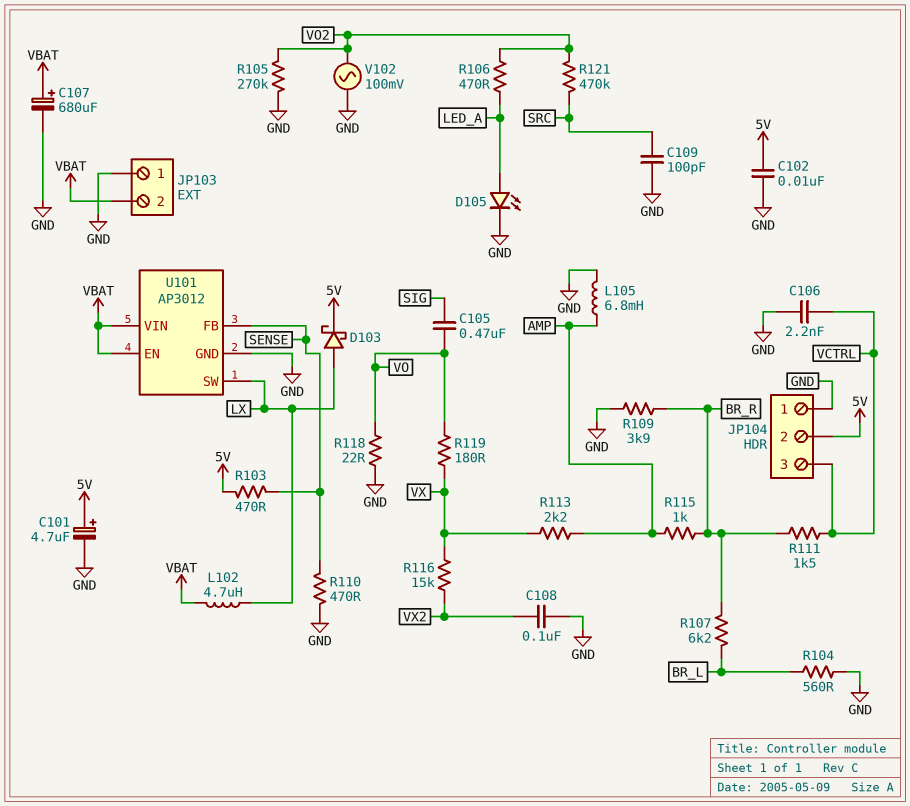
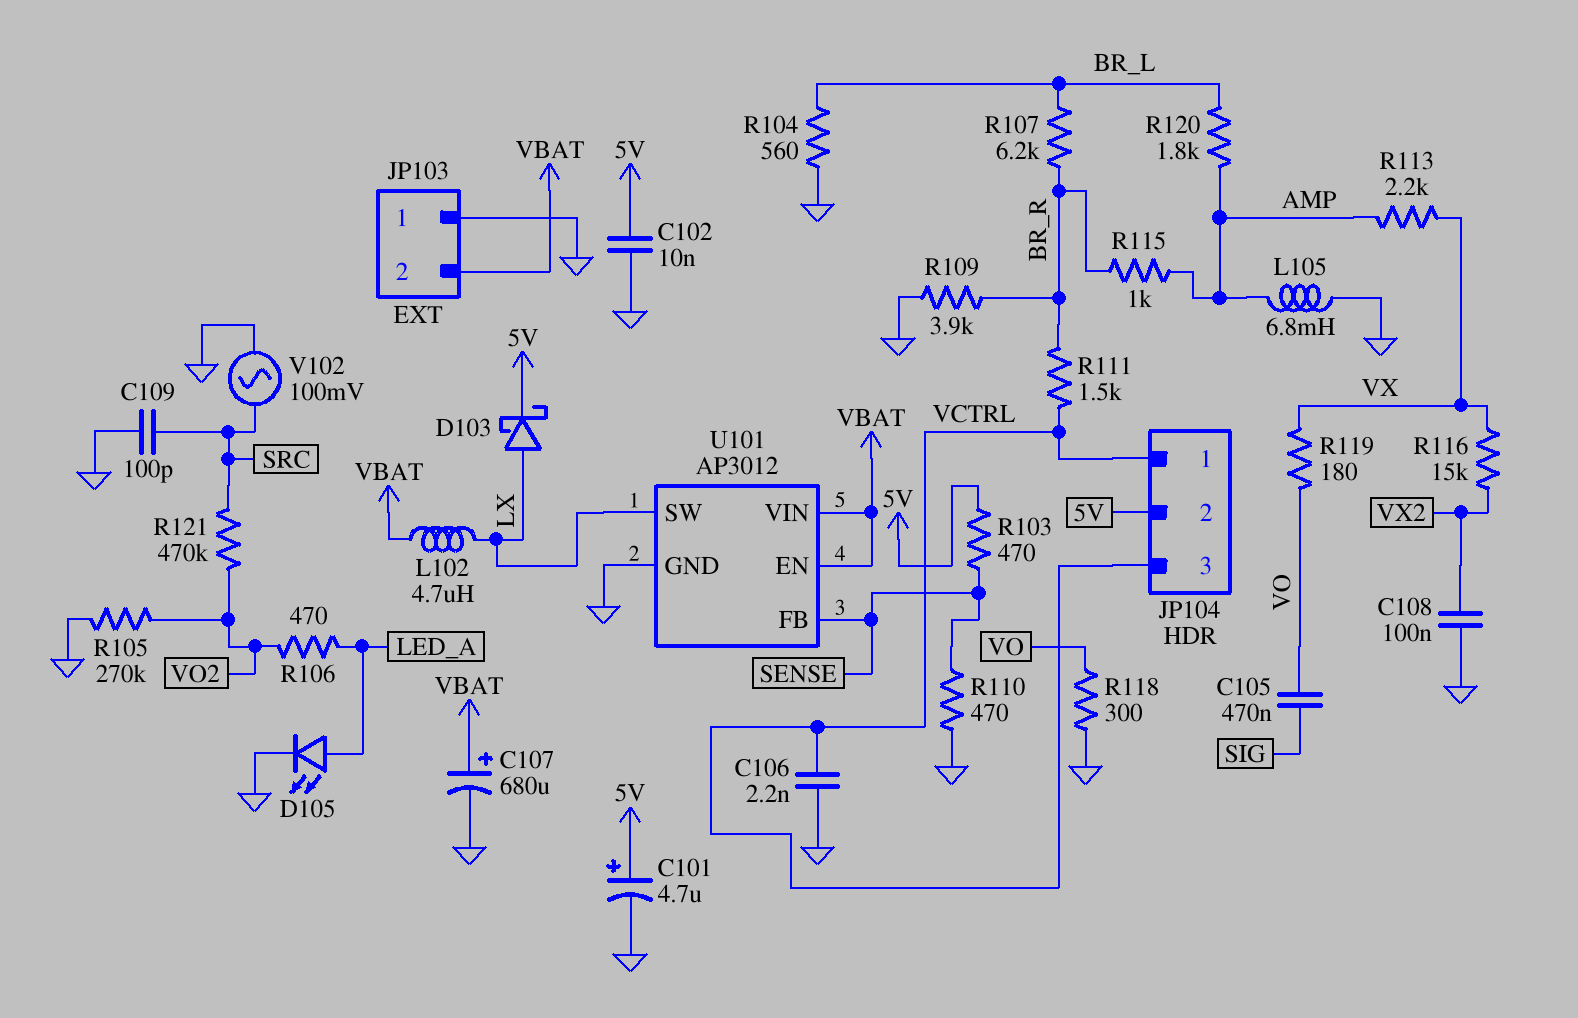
JP104 pin 1: GND -> VCTRL
R118: 22 (GND, VO) -> 300 (GND, VO)
R120: none -> 1.8k (AMP, BR_L)
V102: AC 100mV (GND, VO2) -> AC 100mV (GND, SRC)

